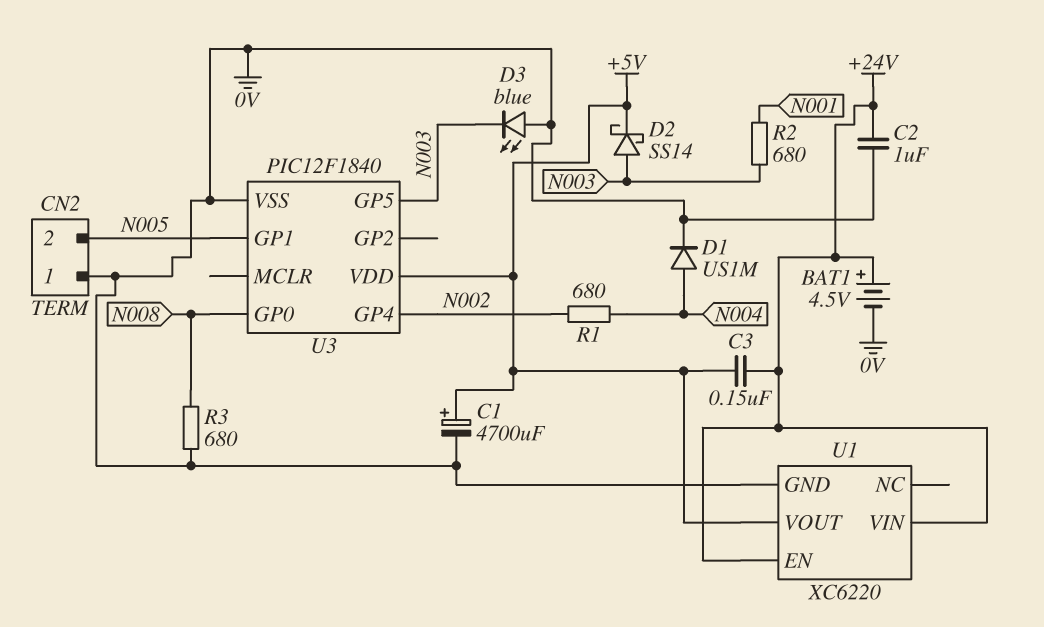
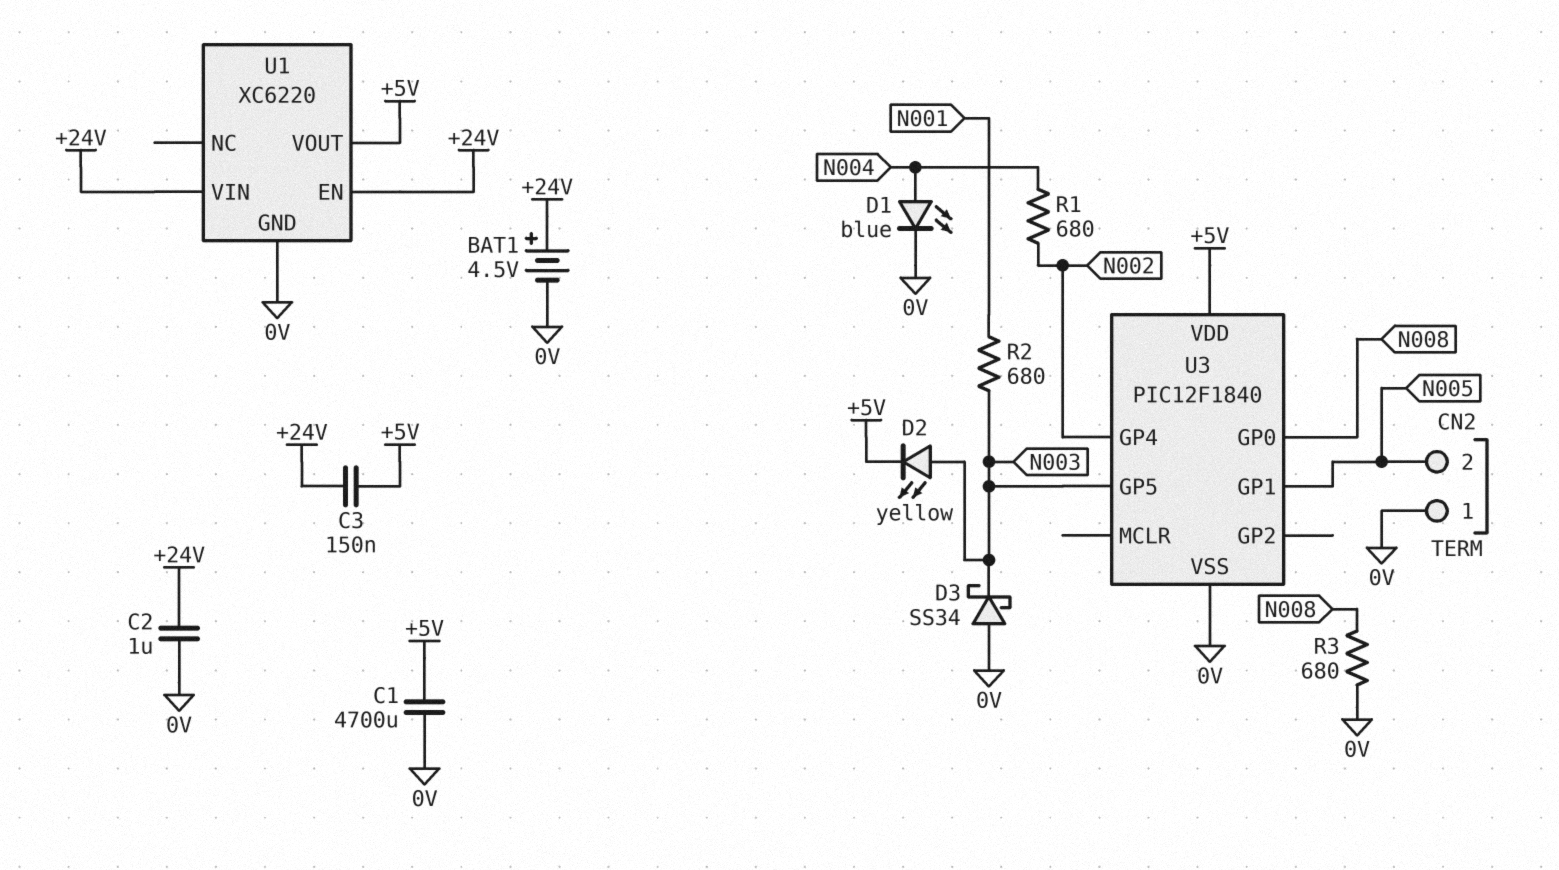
C1: 4700uF (plus +5V, minus 0V) -> 4700uF (+5V, 0V)
D1: diode US1M (A N004, K 0V) -> LED blue (A N004, K 0V)
D2: schottky SS14 (A N003, K +5V) -> LED yellow (A N003, K +5V)
D3: LED blue (A 0V, K N003) -> schottky SS34 (A 0V, K N003)

